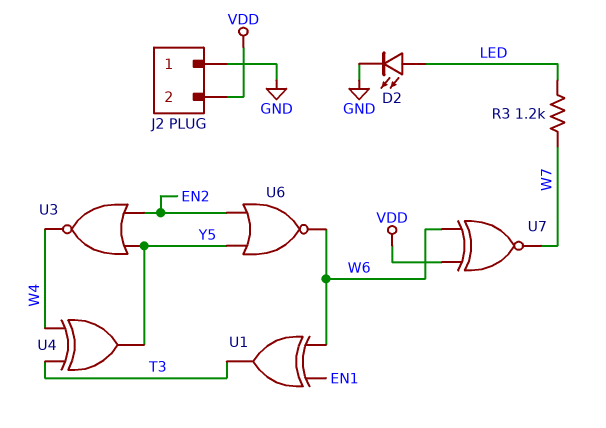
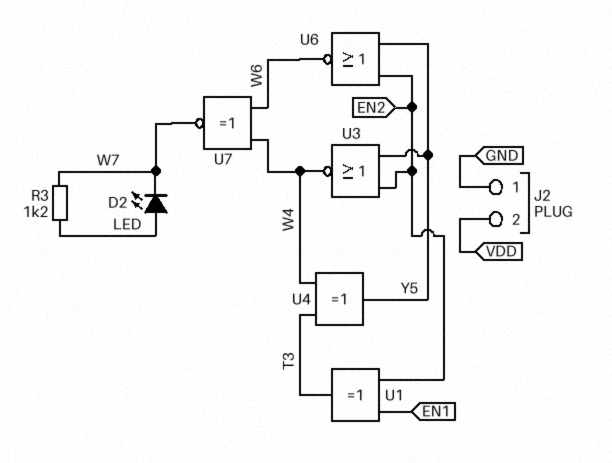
D2: LED (A LED, K GND) -> LED (A LED, K W7)
U1: XOR (in EN1, in W6, out T3) -> XOR (in EN1, in EN2, out T3)
U7: XNOR (in VDD, in W6, out W7) -> XNOR (in W4, in W6, out W7)

